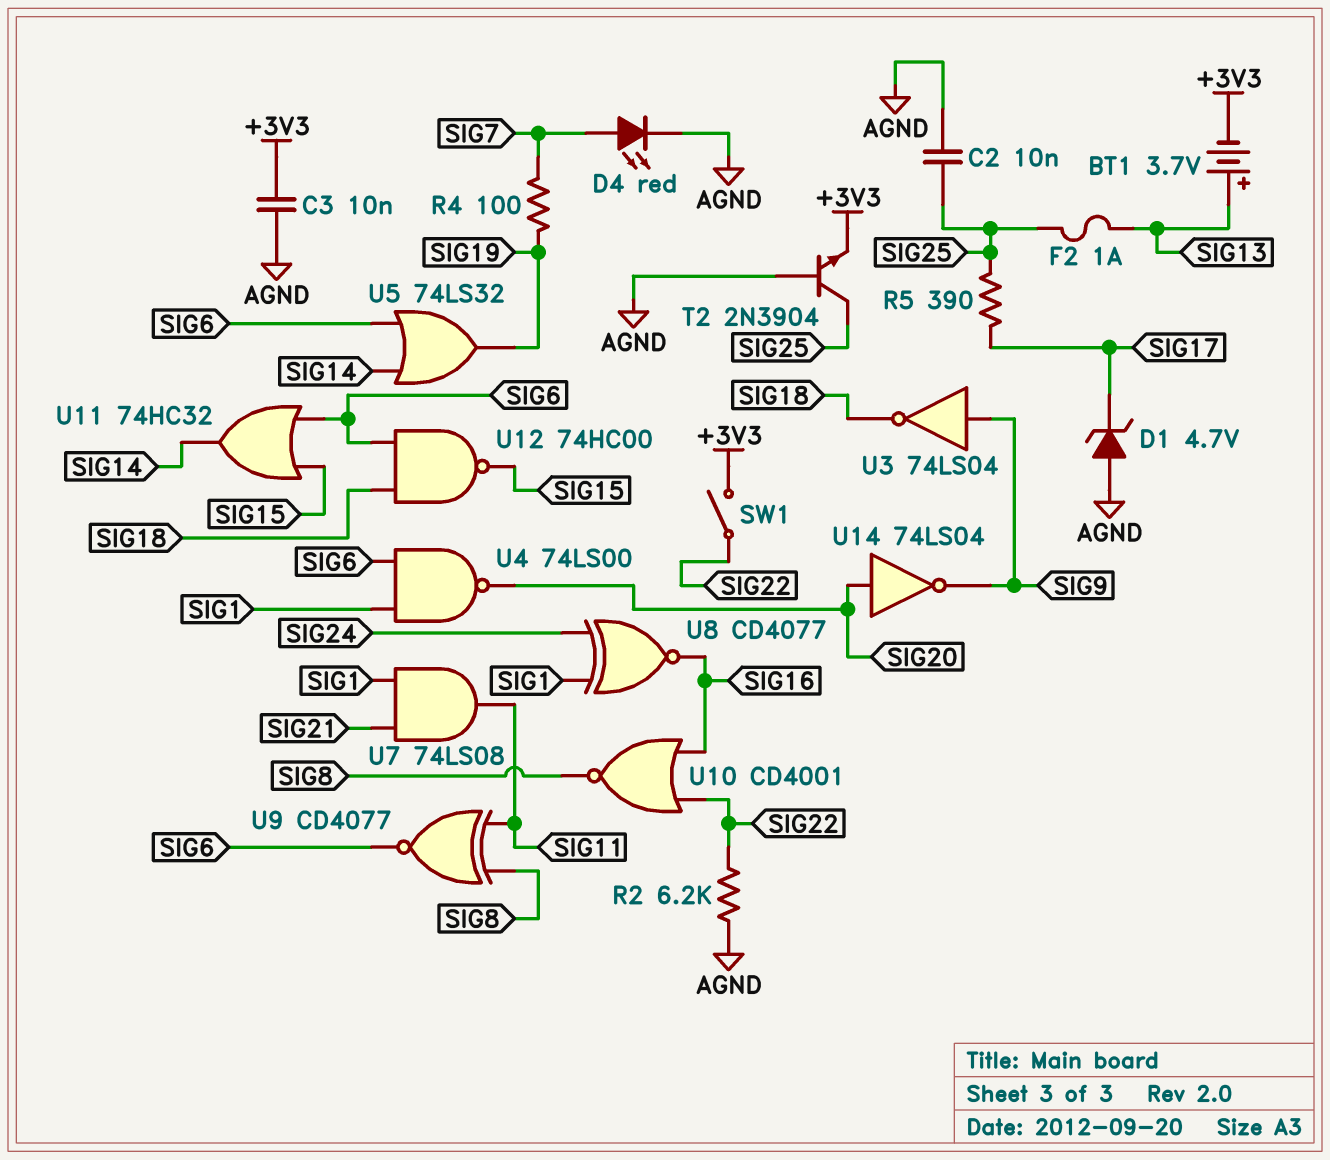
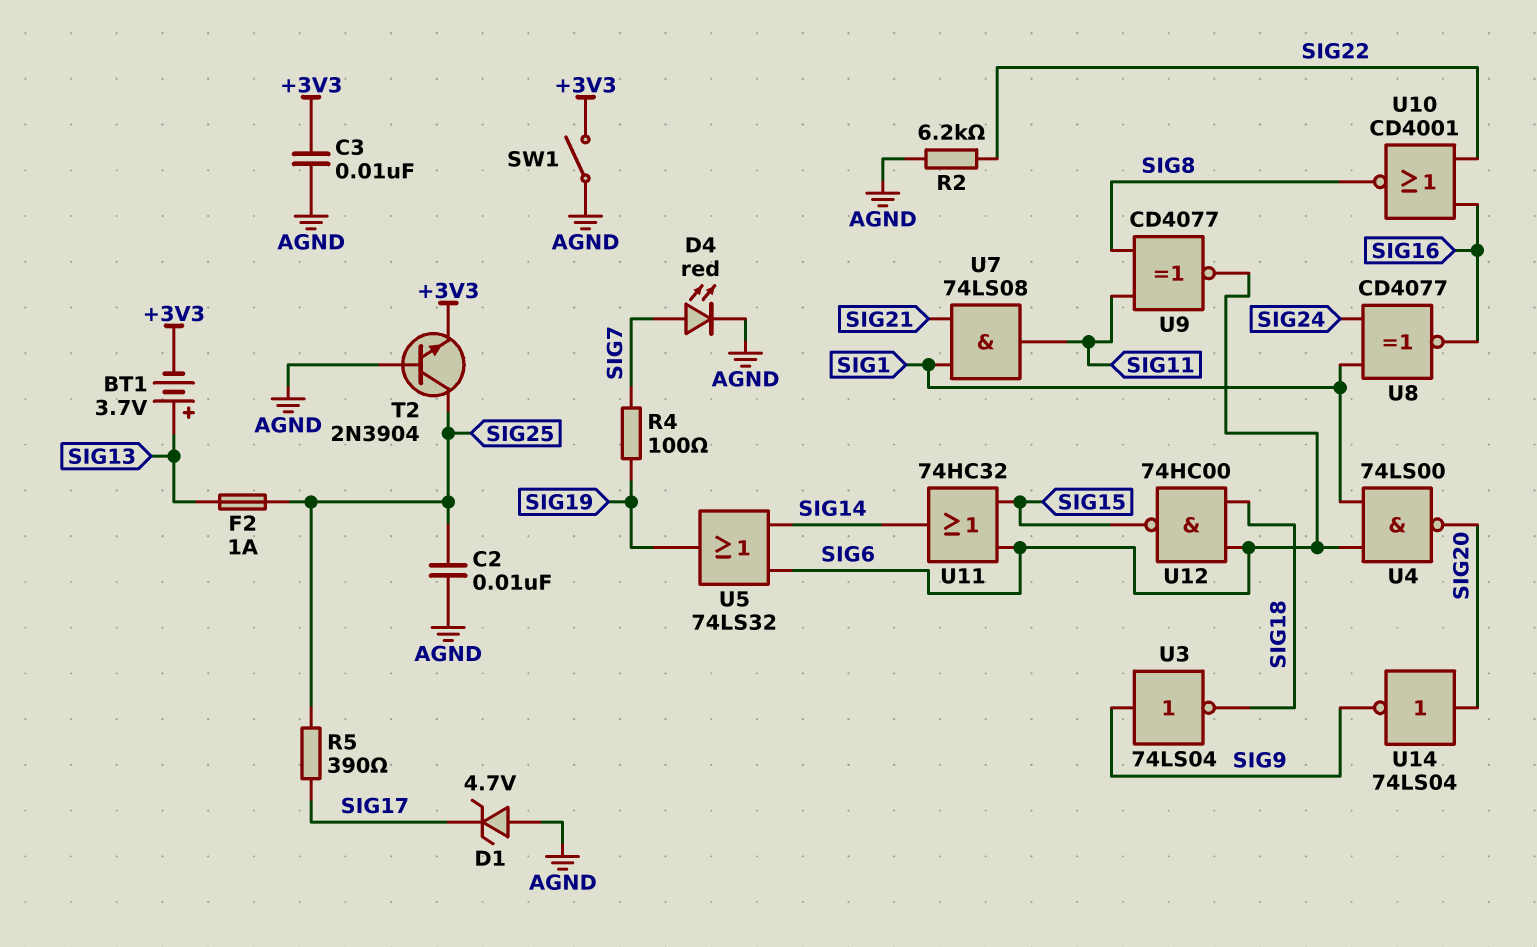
SW1: switch (+3V3, SIG22) -> switch (+3V3, AGND)

